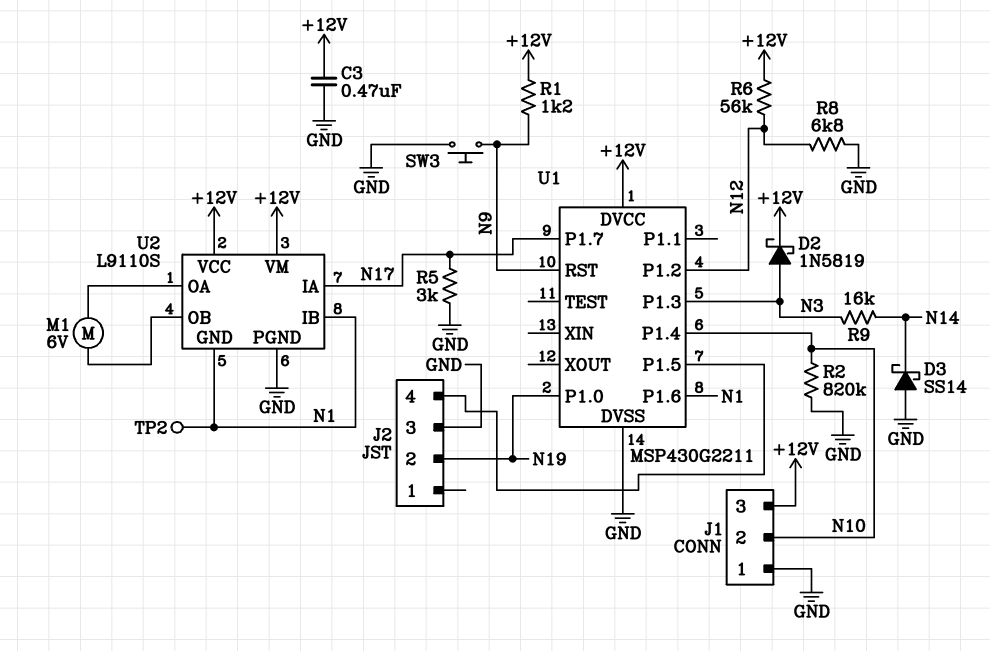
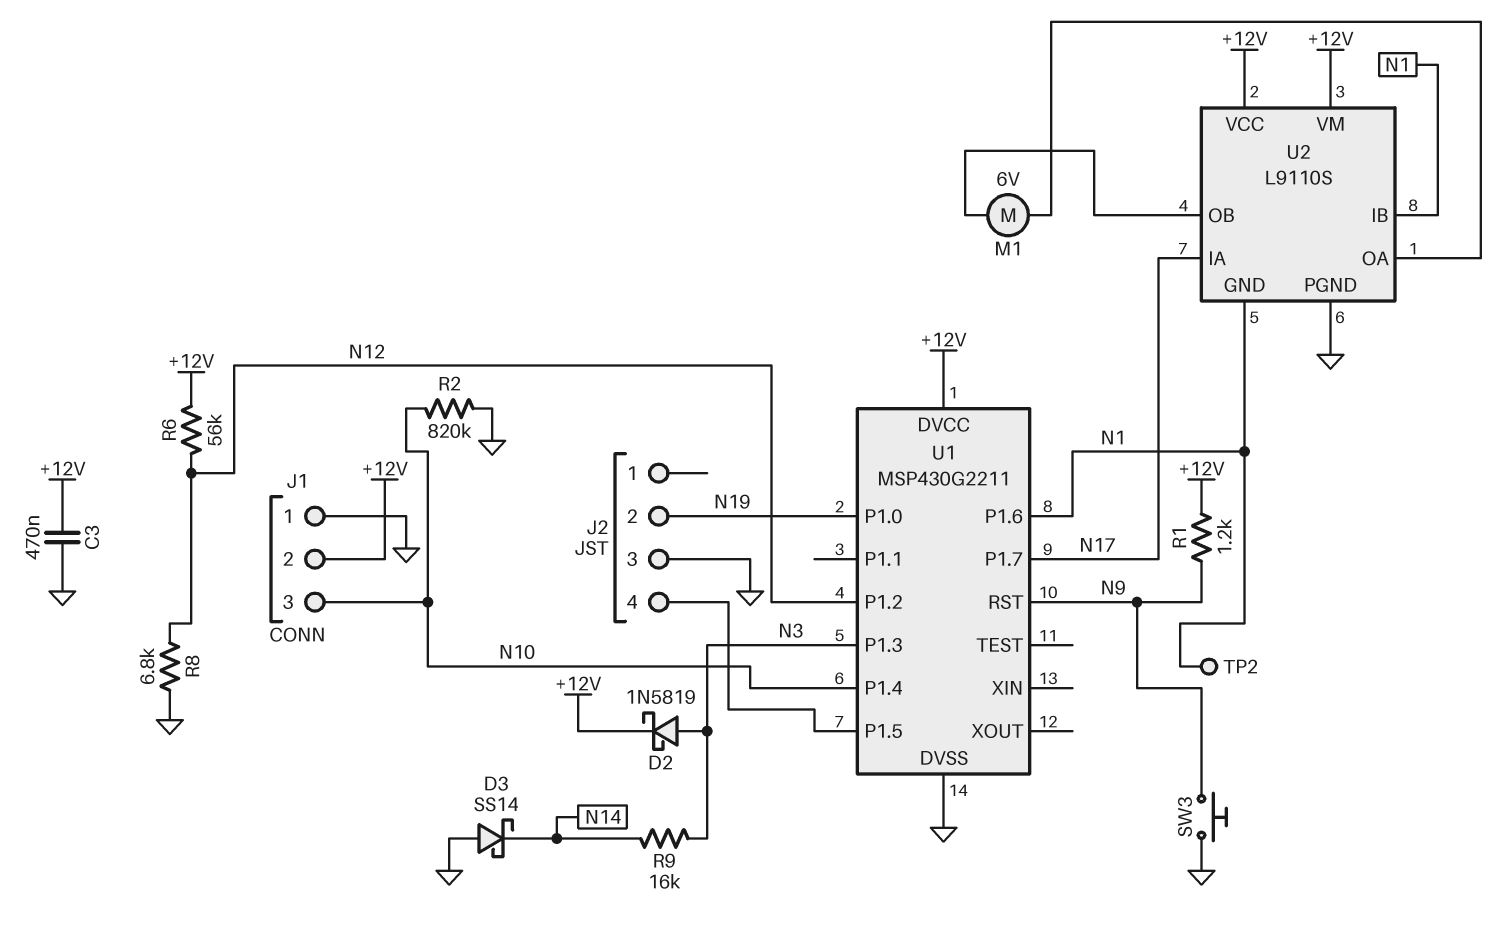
J1 pin 2: N10 -> +12V
J1 pin 3: +12V -> N10
R5: 3k (GND, N17) -> none

